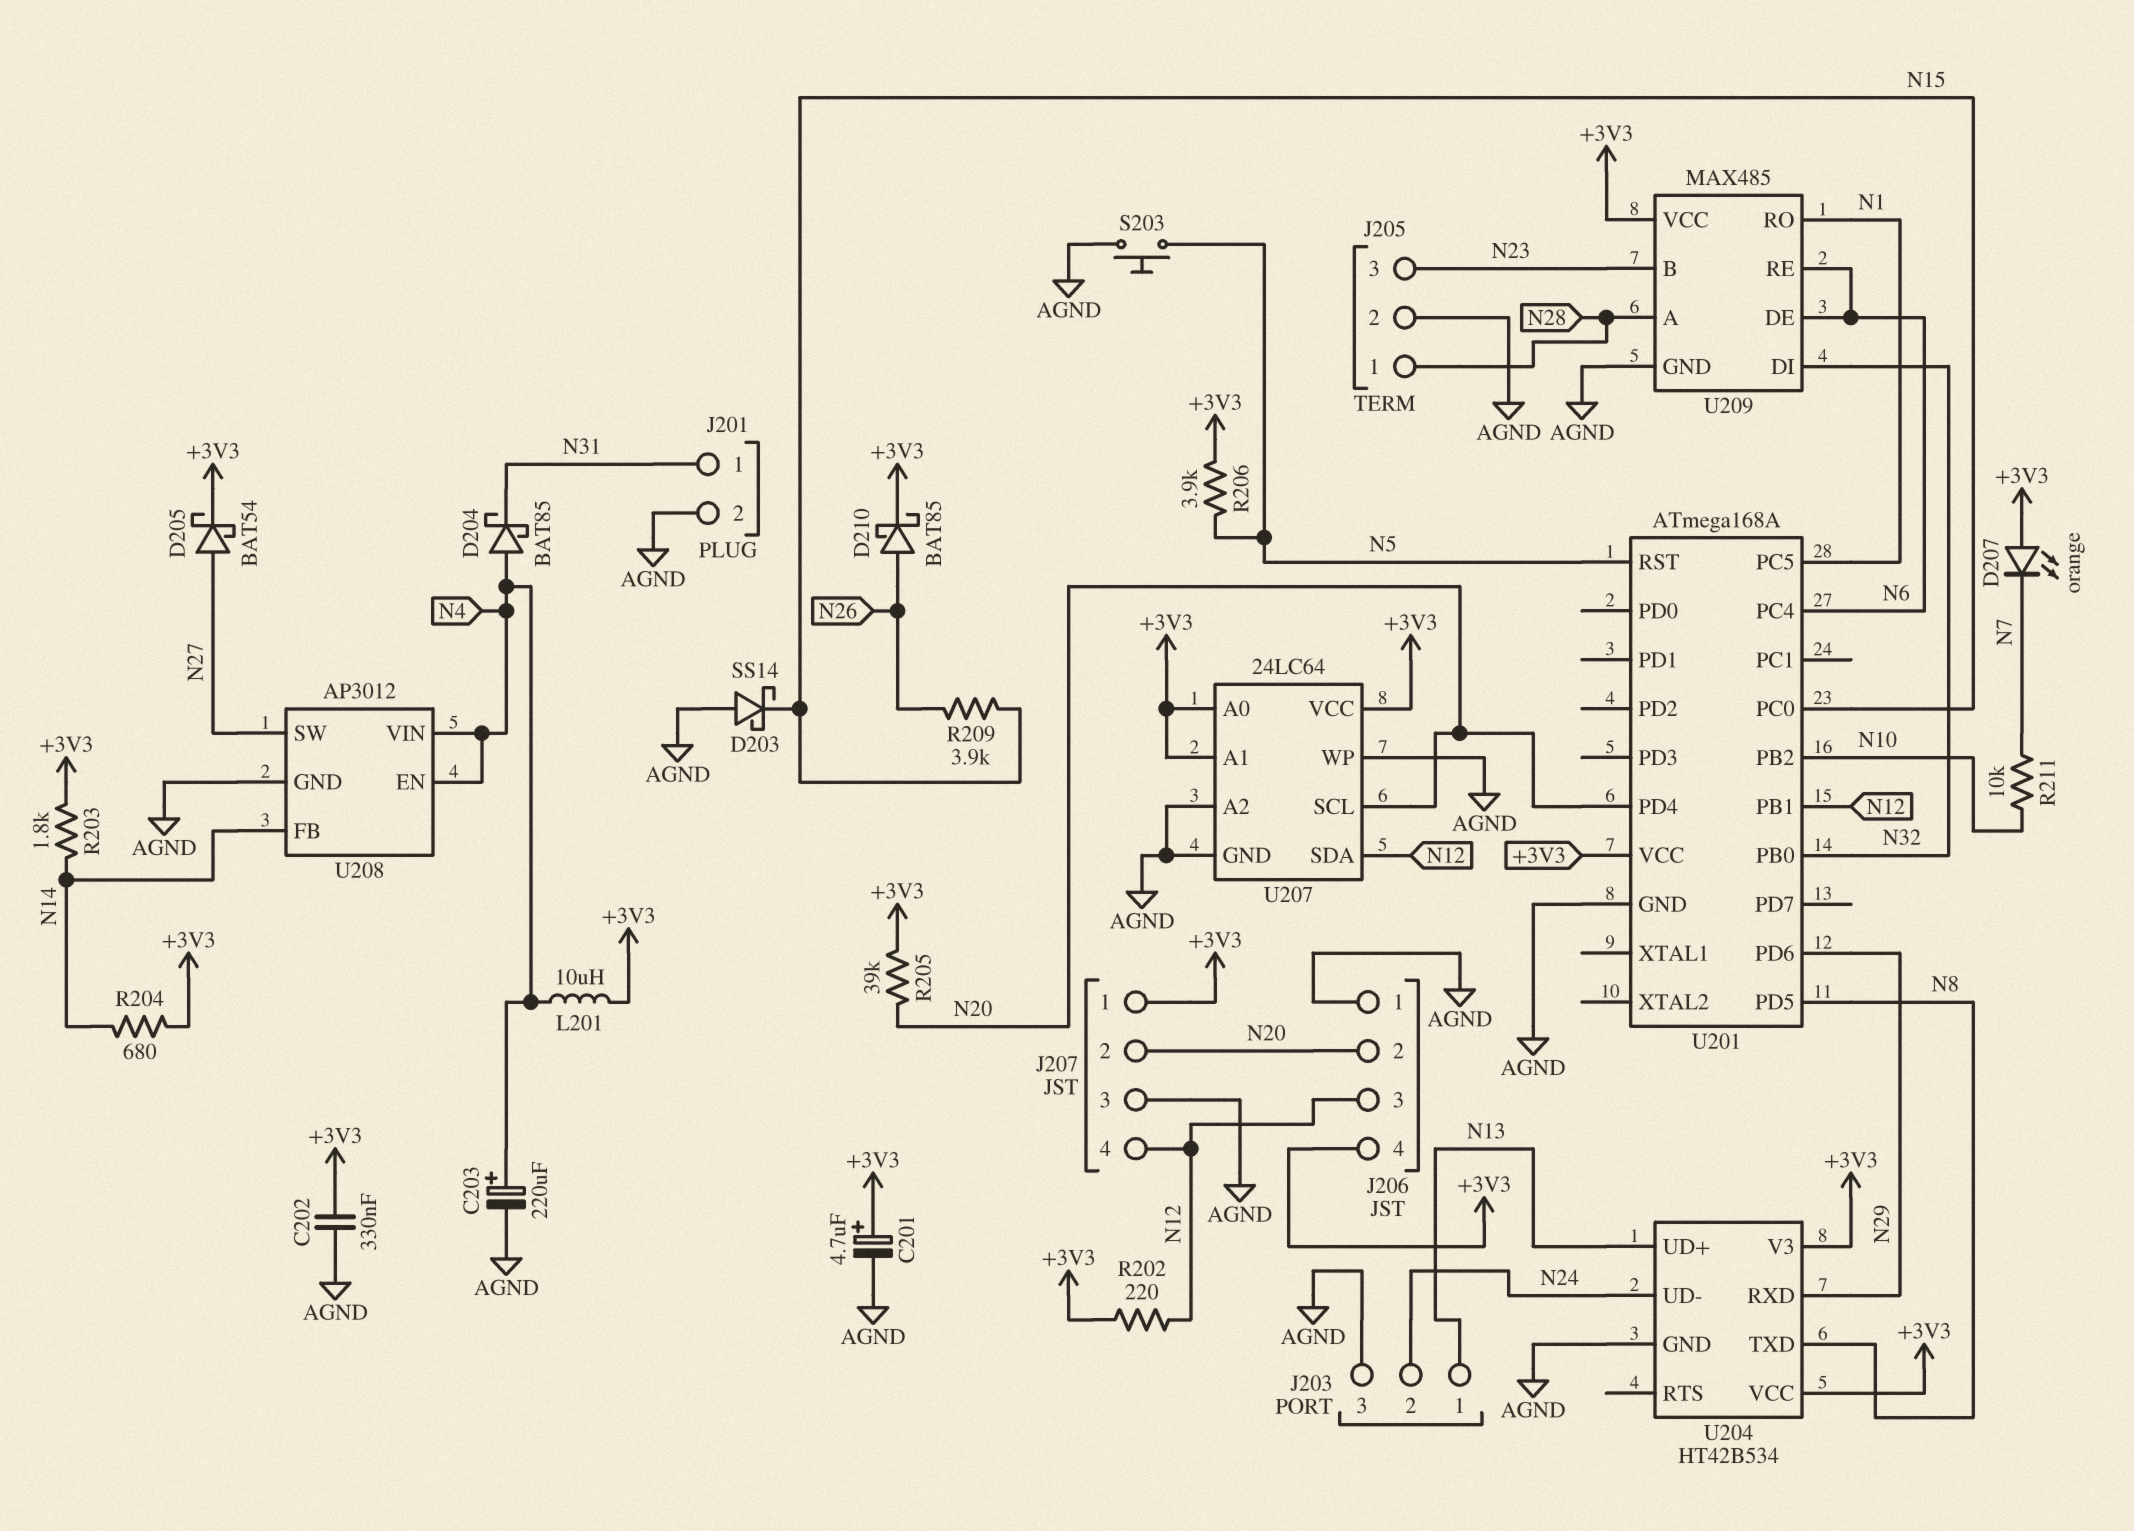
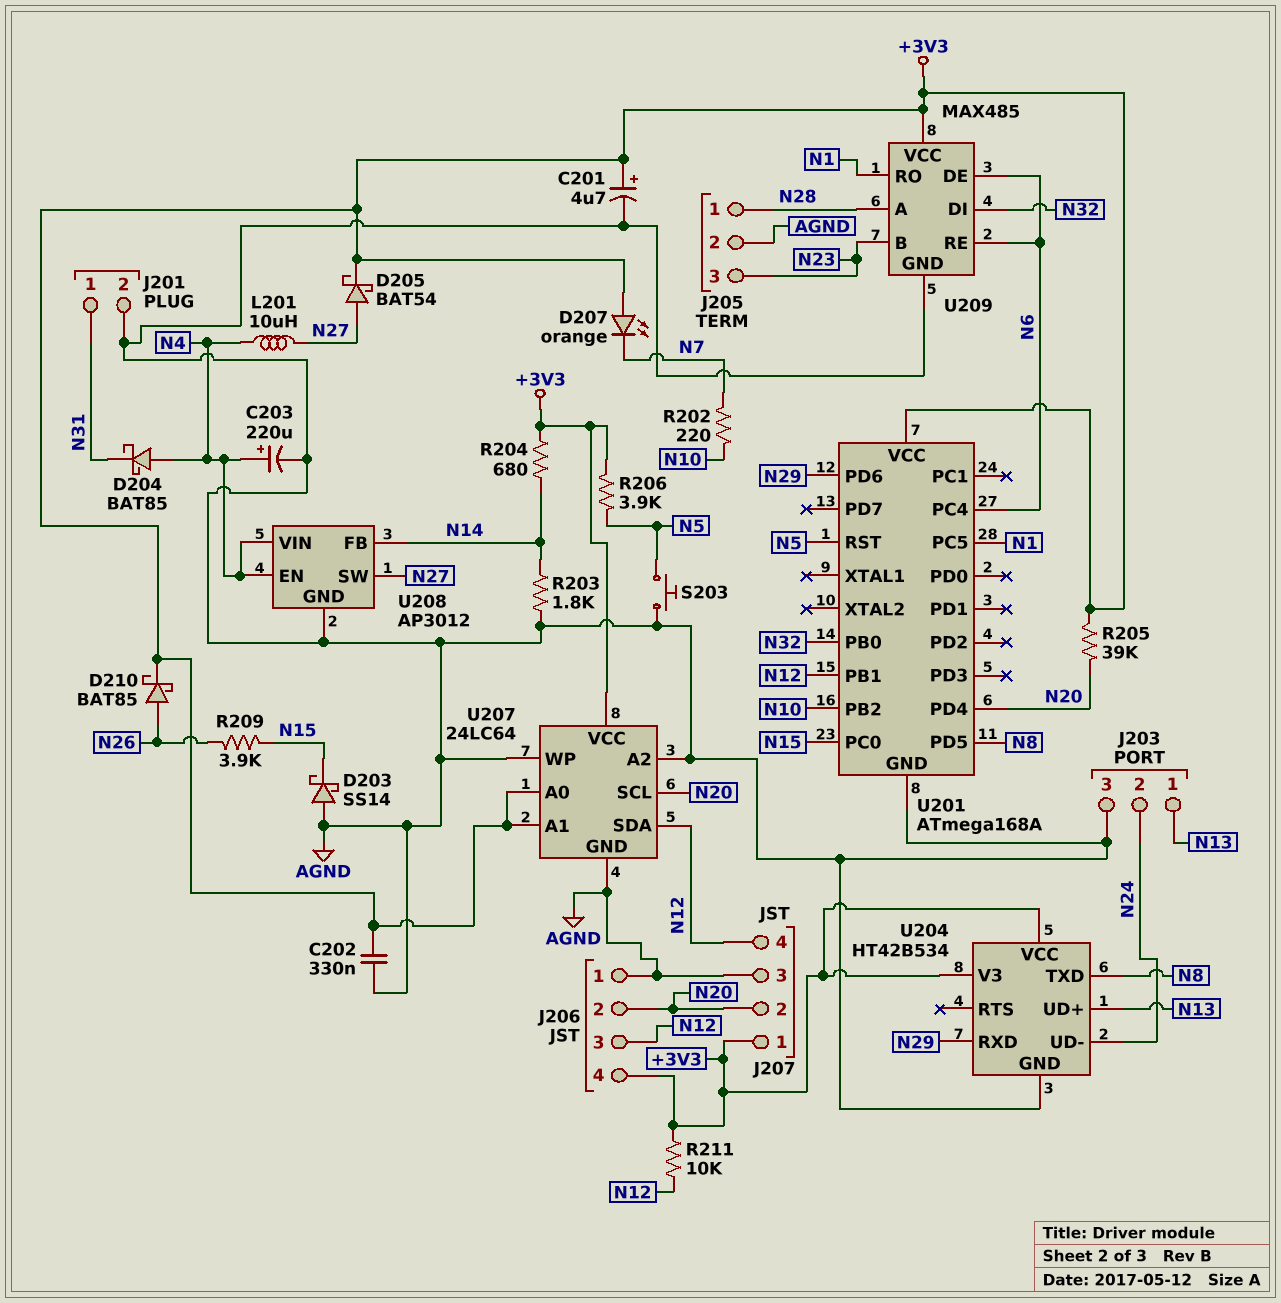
L201: 10uH (+3V3, N4) -> 10uH (N4, N27)
R202: 220 (+3V3, N12) -> 220 (N7, N10)
R203: 1.8k (+3V3, N14) -> 1.8k (AGND, N14)
R211: 10k (N7, N10) -> 10k (+3V3, N12)

